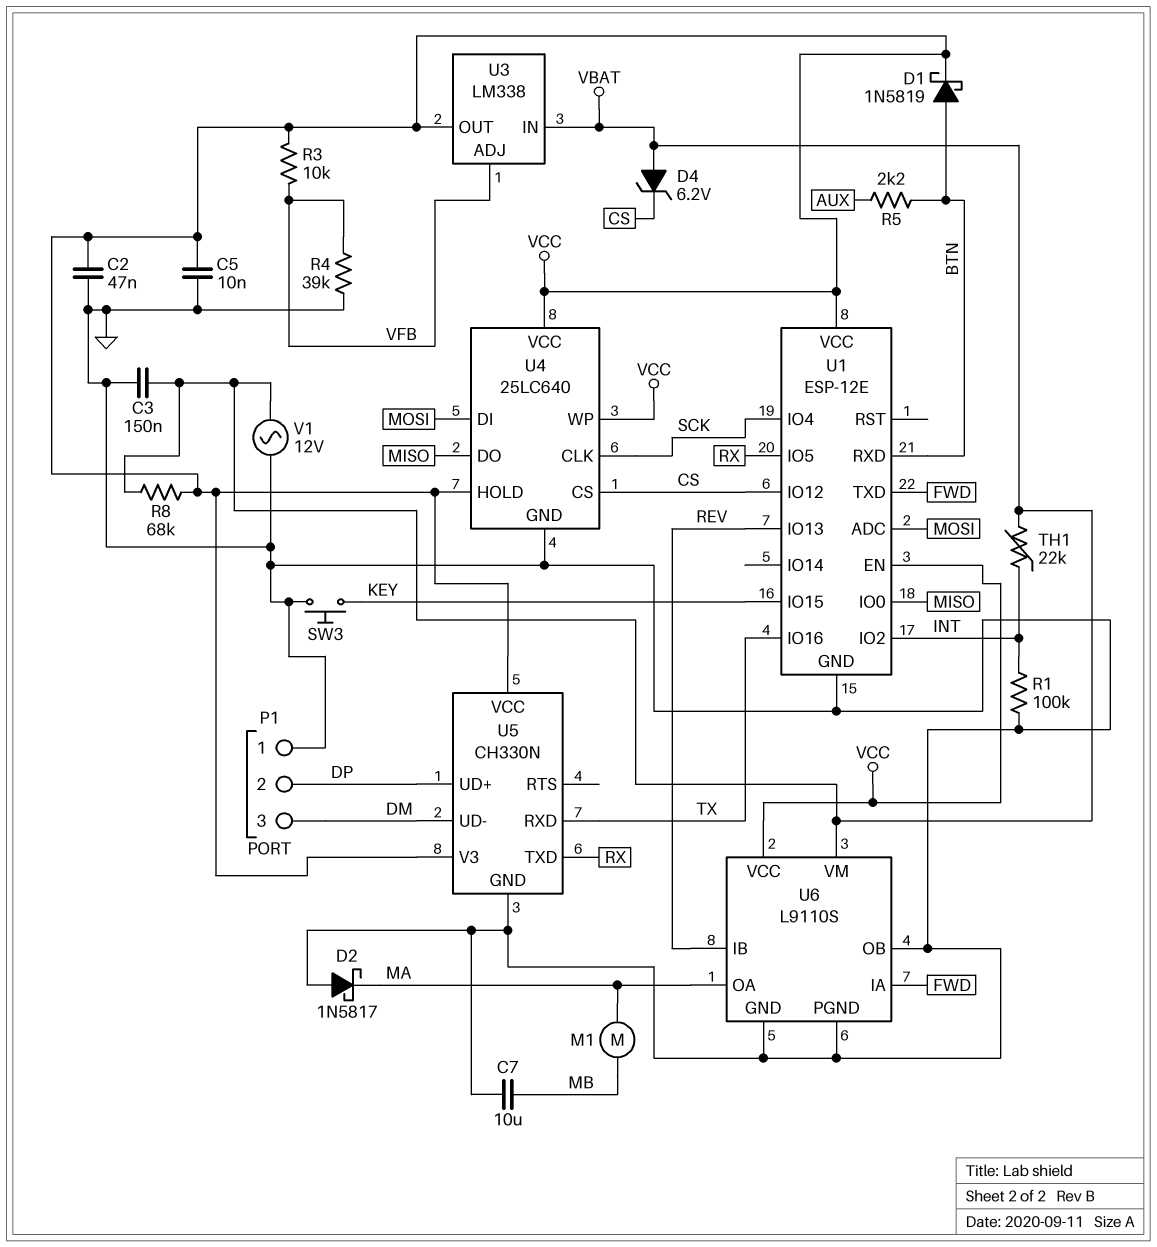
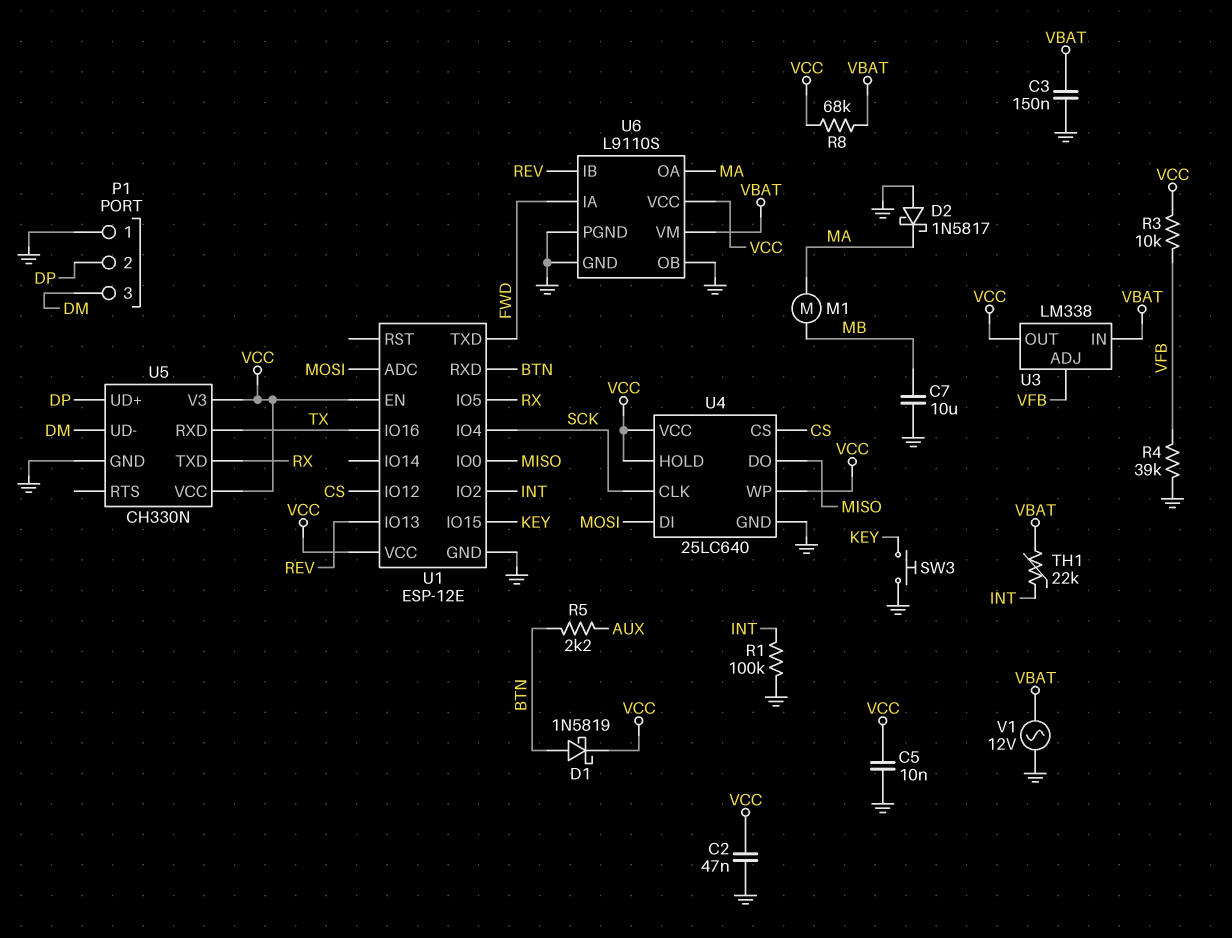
D4: zener 6.2V (A VBAT, K CS) -> none

